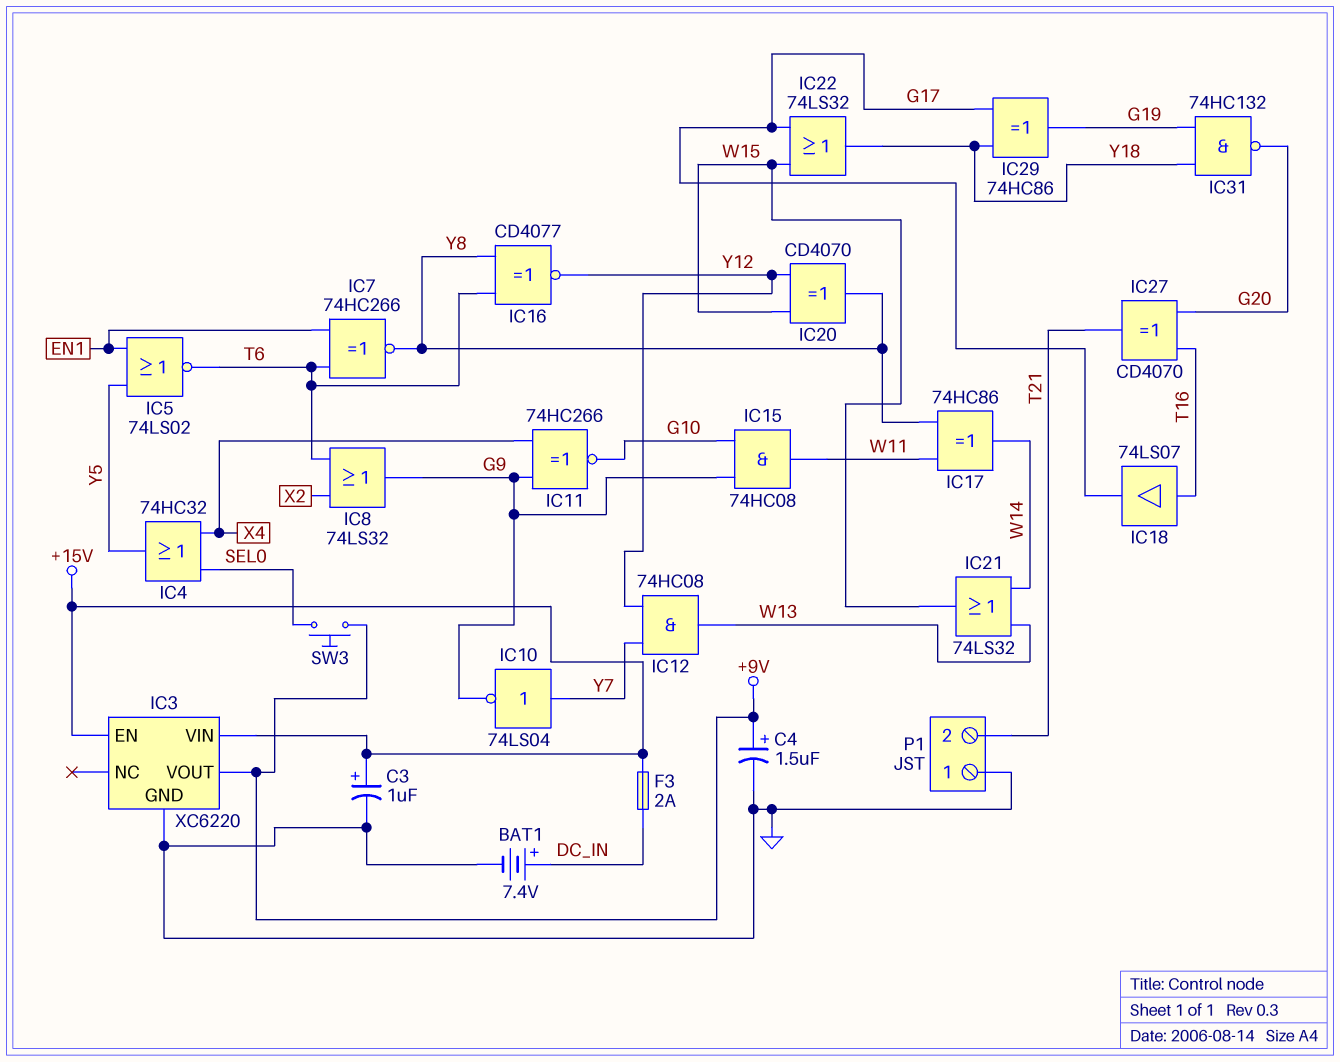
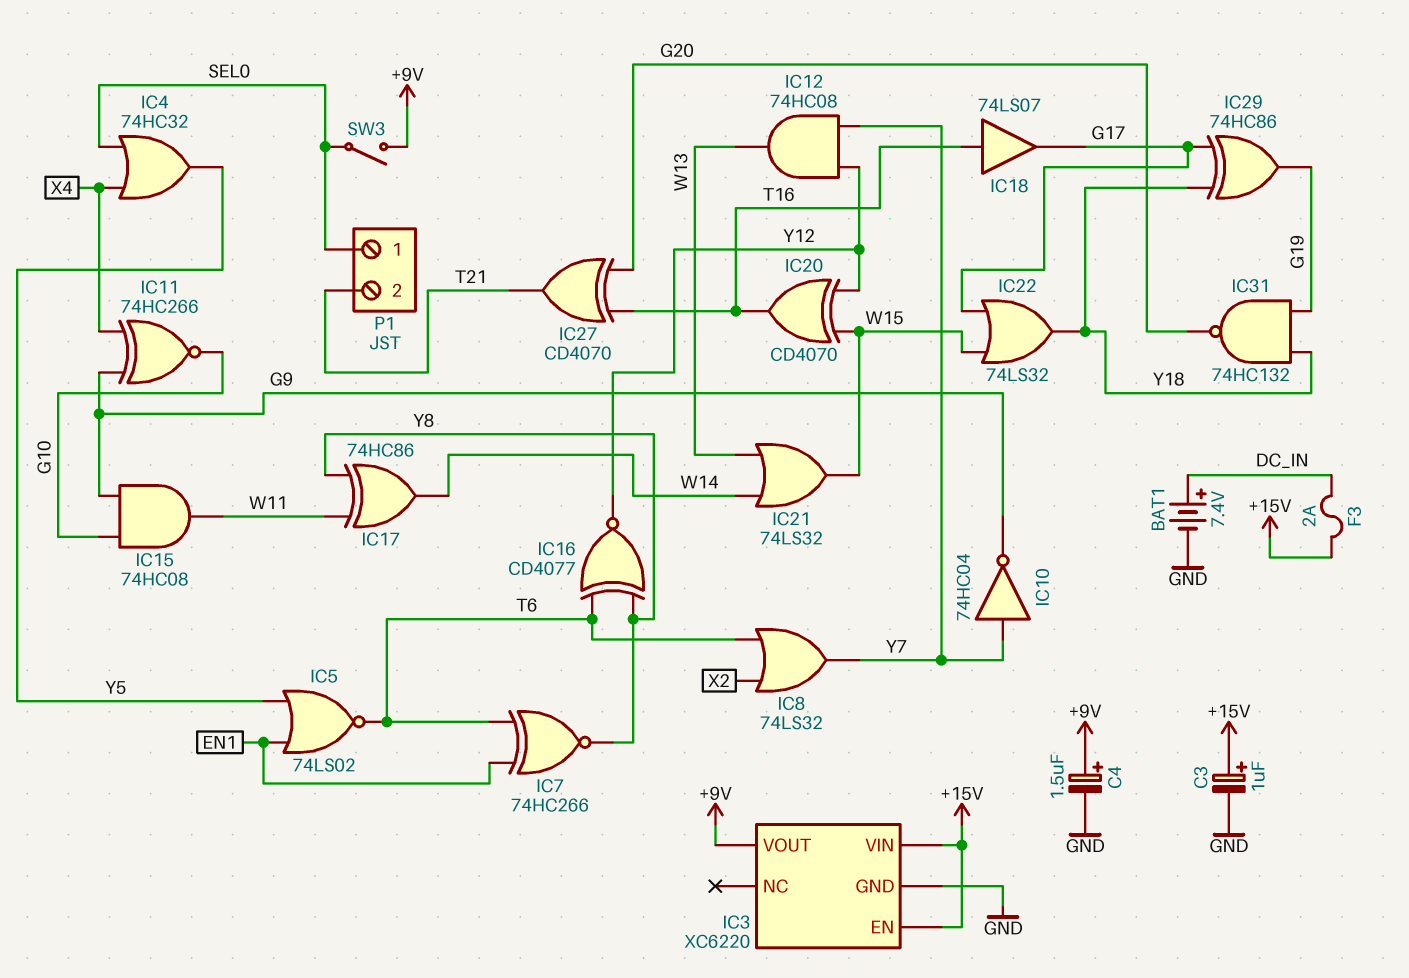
IC8: OR 74LS32 (in T6, in X2, out G9) -> OR 74LS32 (in T6, in X2, out Y7)
IC10: NOT 74LS04 (in Y7, out G9) -> NOT 74HC04 (in Y7, out G9)
IC20: XOR CD4070 (in W15, in Y12, out Y8) -> XOR CD4070 (in W15, in Y12, out T16)
P1 pin 1: GND -> SEL0
SW3: button (+9V, SEL0) -> switch (+9V, SEL0)

